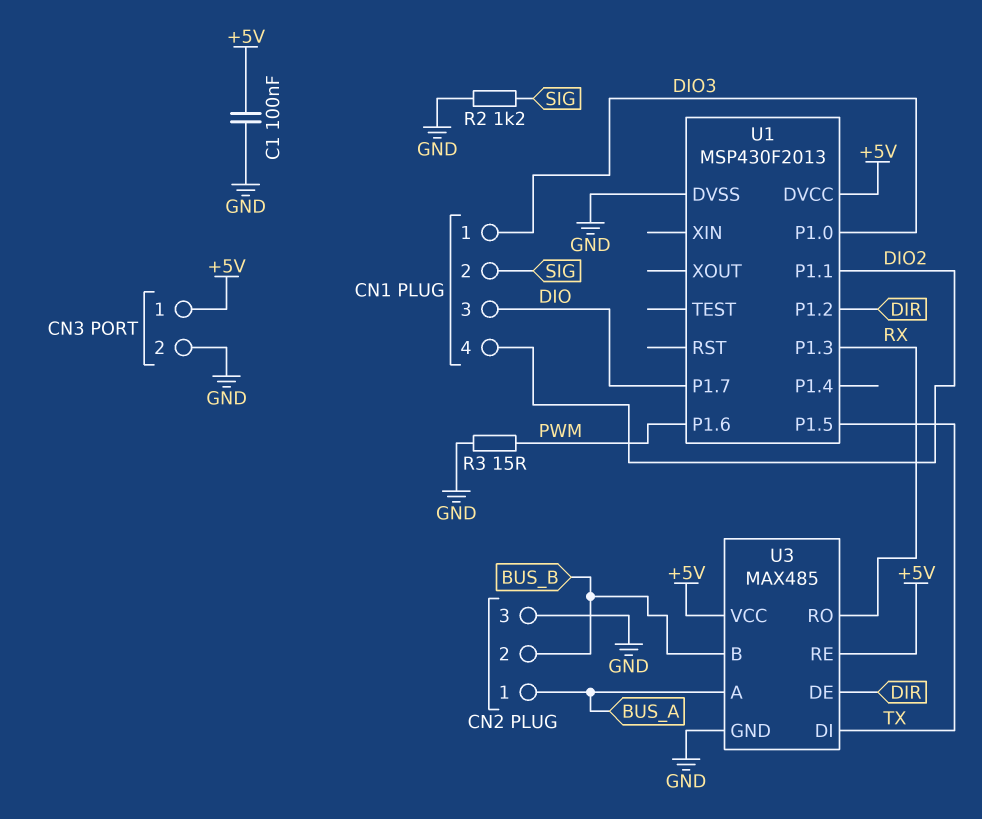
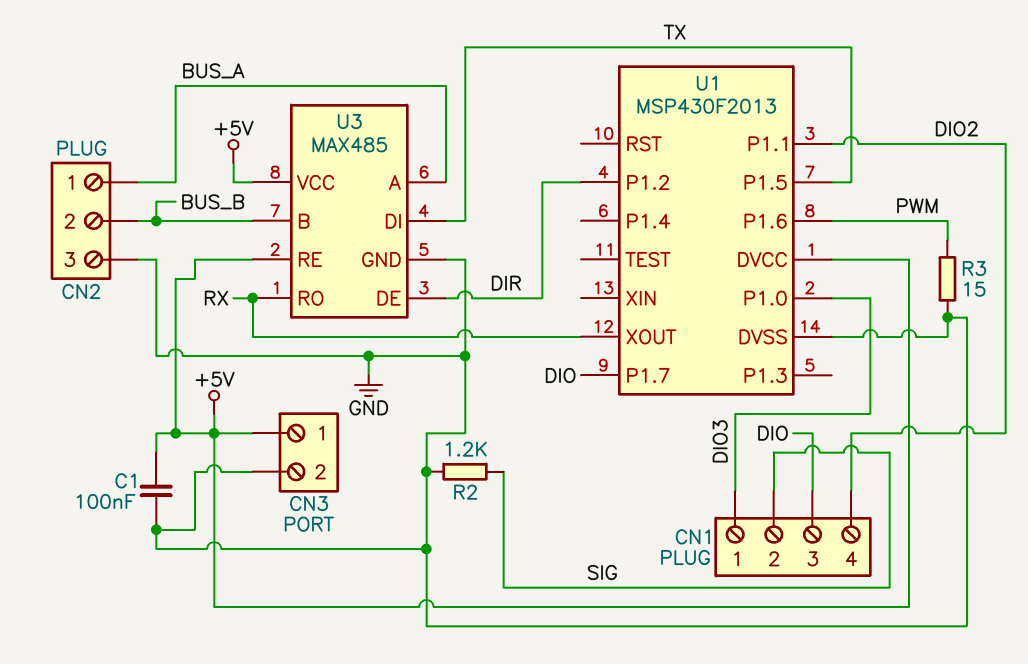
U1 pin P1.3: RX -> none
U1 pin XOUT: none -> RX

